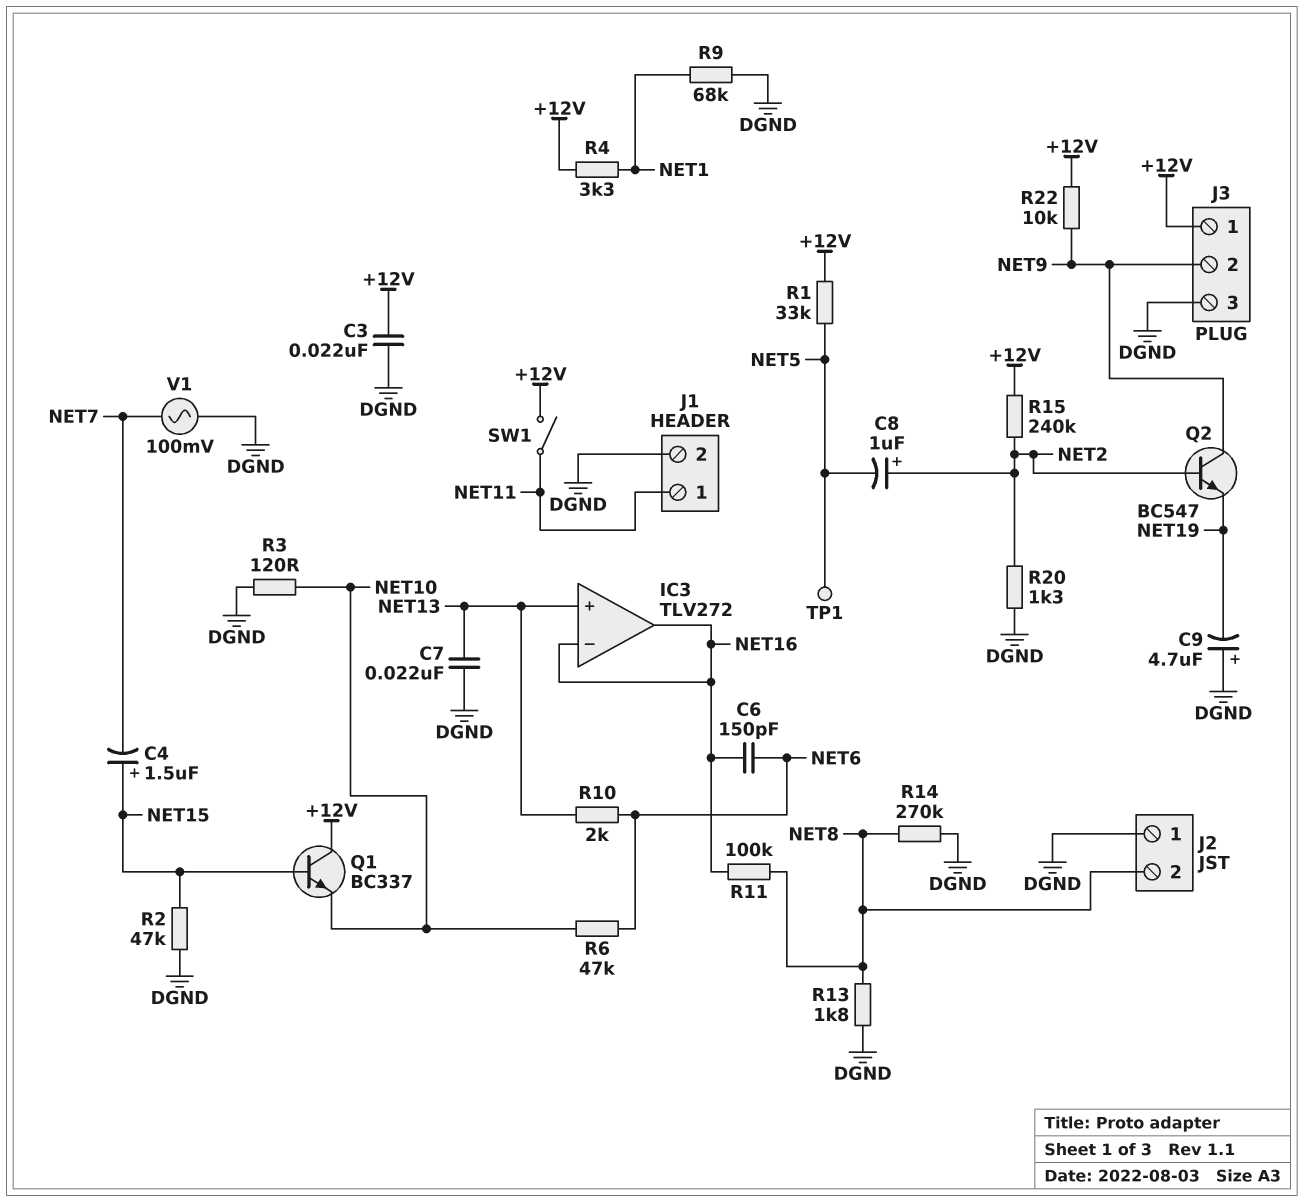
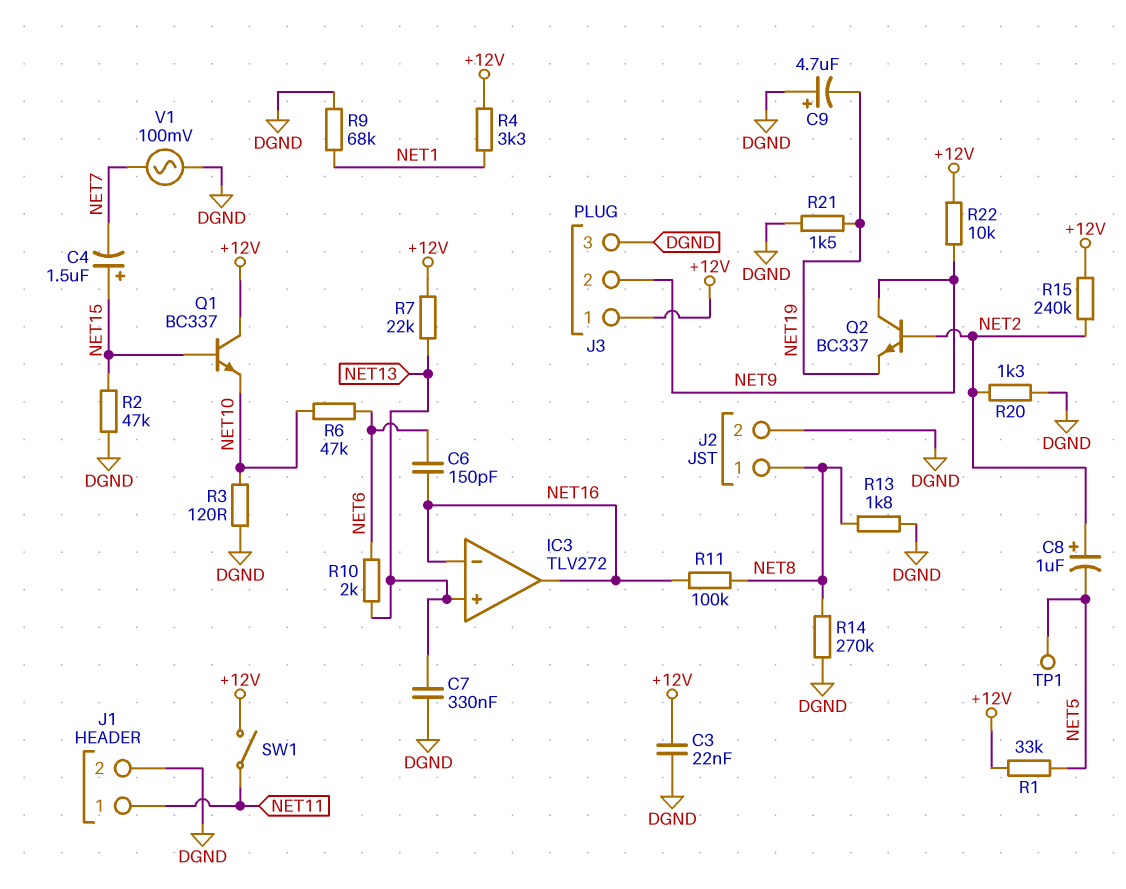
C7: 22nF (DGND, NET13) -> 330nF (DGND, NET13)
J2 pin 1: DGND -> NET8
J2 pin 2: NET8 -> DGND
Q2: NPN BC547 (B NET2, C NET9, E NET19) -> NPN BC337 (B NET2, C NET9, E NET19)
R7: none -> 22k (+12V, NET13)
R21: none -> 1.5k (DGND, NET19)

